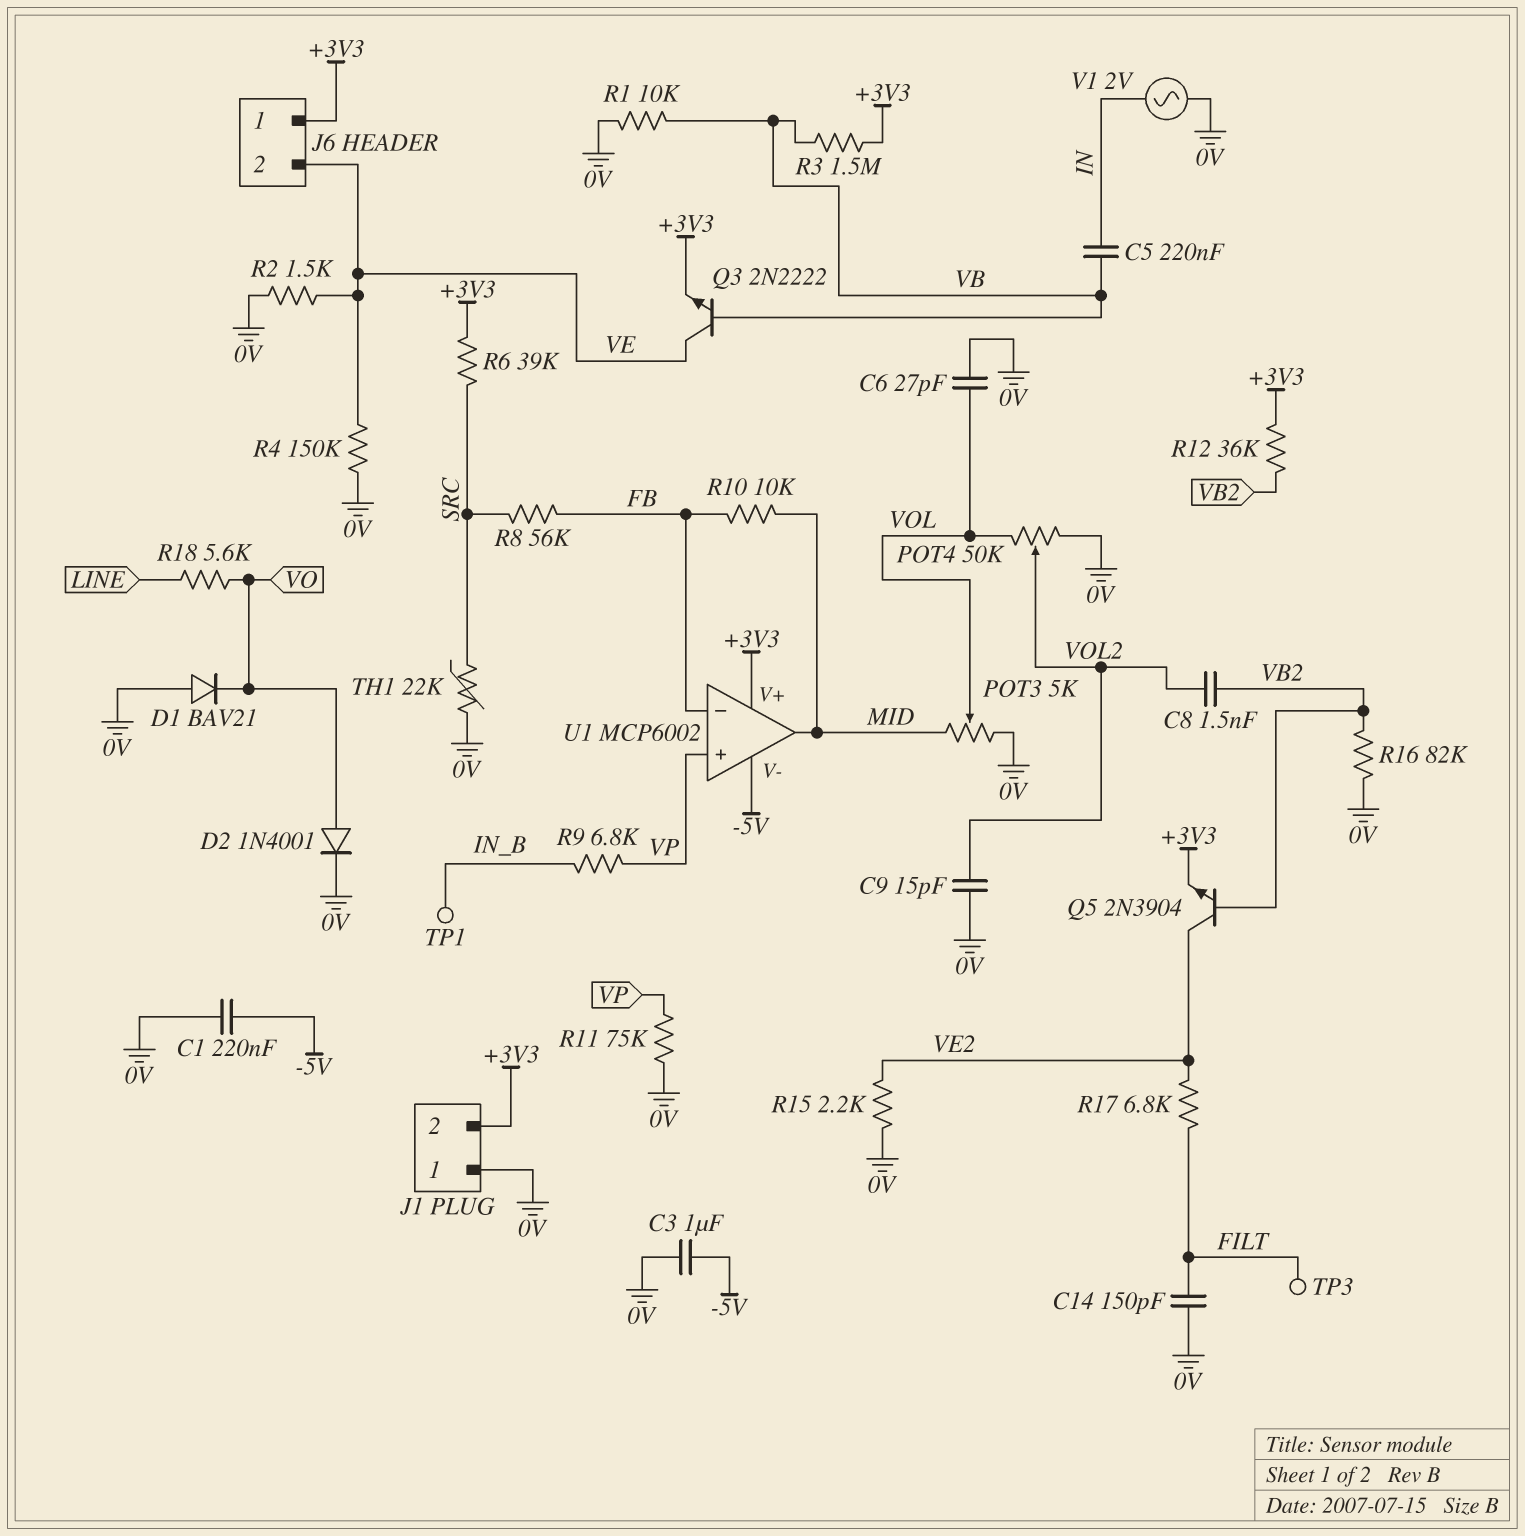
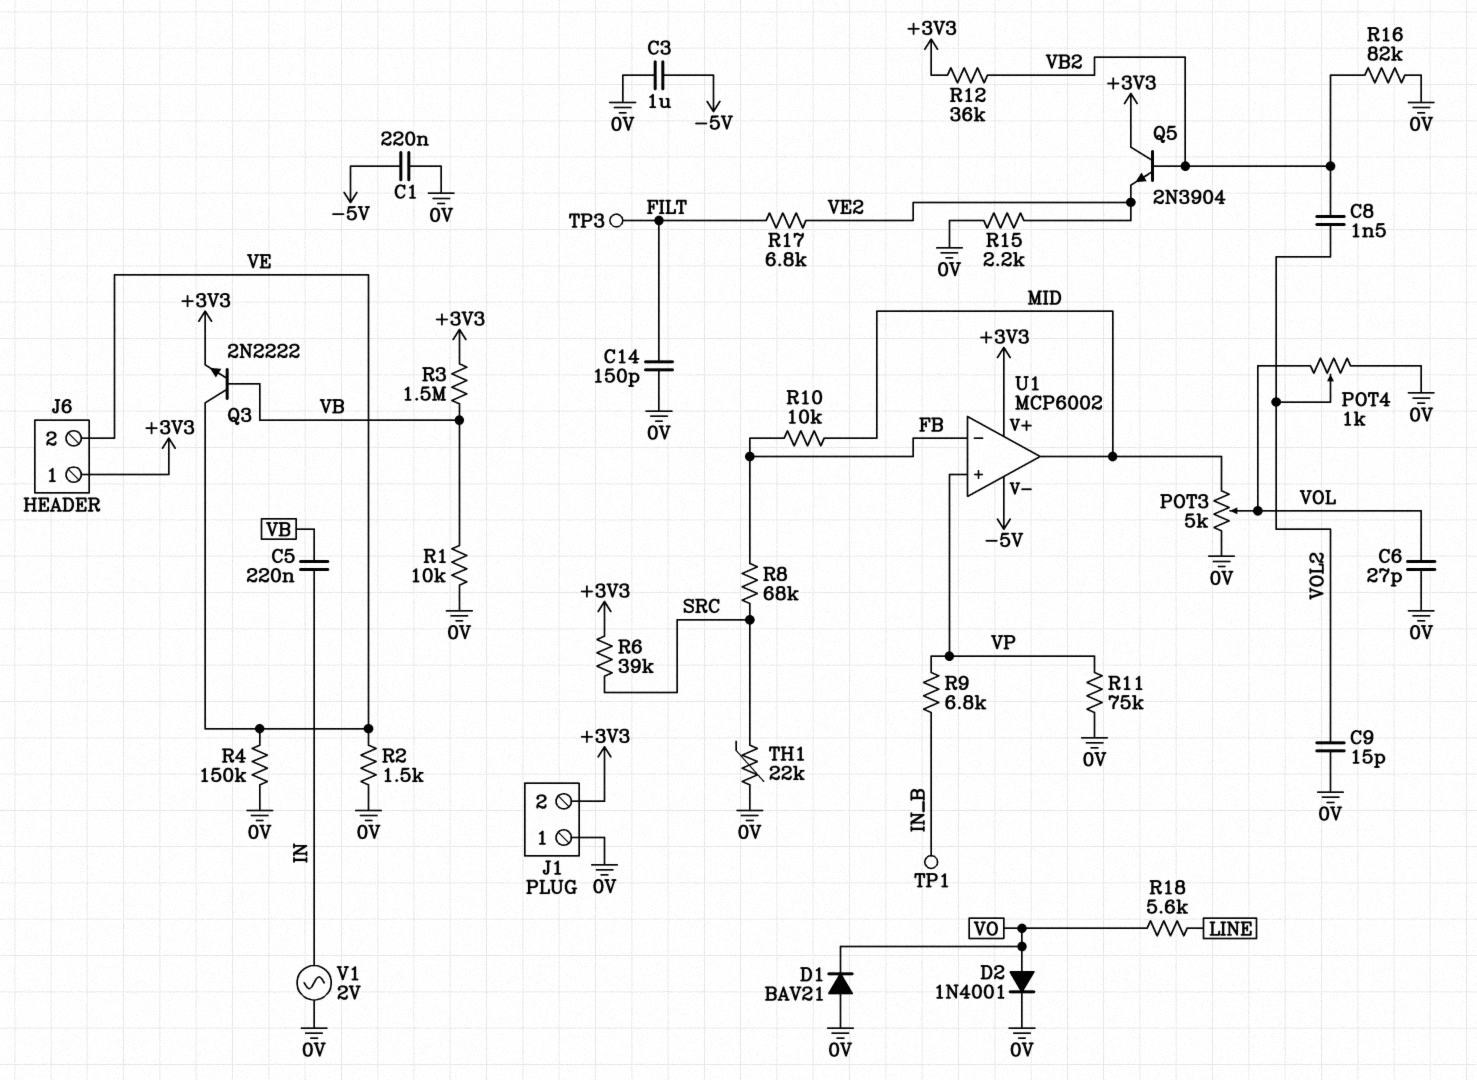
POT4: 50k (0V, VOL, wiper VOL2) -> 1k (0V, VOL, wiper VOL2)
Q5: NPN 2N3904 (B VB2, C VE2, E +3V3) -> NPN 2N3904 (B VB2, C +3V3, E VE2)
R8: 56k (FB, SRC) -> 68k (FB, SRC)

